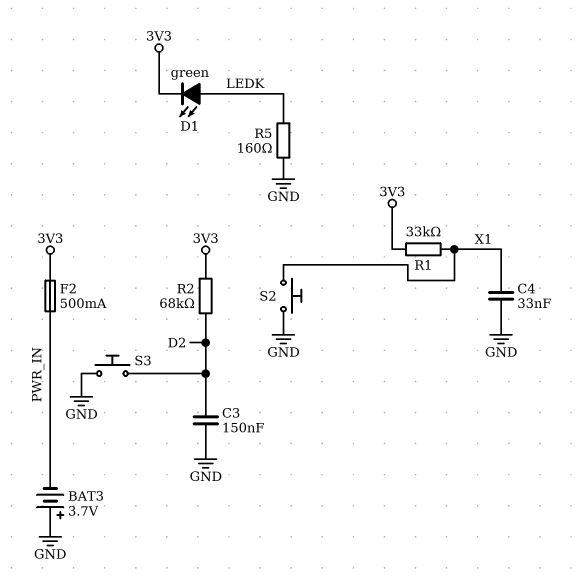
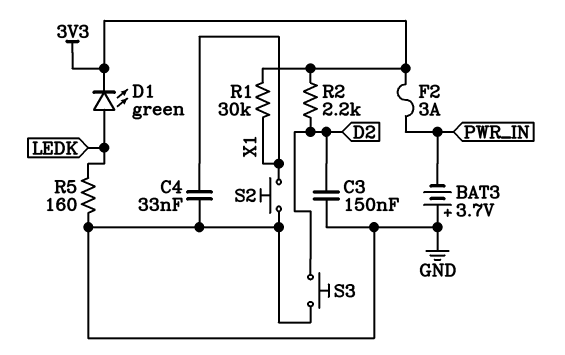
F2: 500mA (3V3, PWR_IN) -> 3A (3V3, PWR_IN)
R1: 33k (3V3, X1) -> 30k (3V3, X1)
R2: 68k (3V3, D2) -> 2.2k (3V3, D2)

